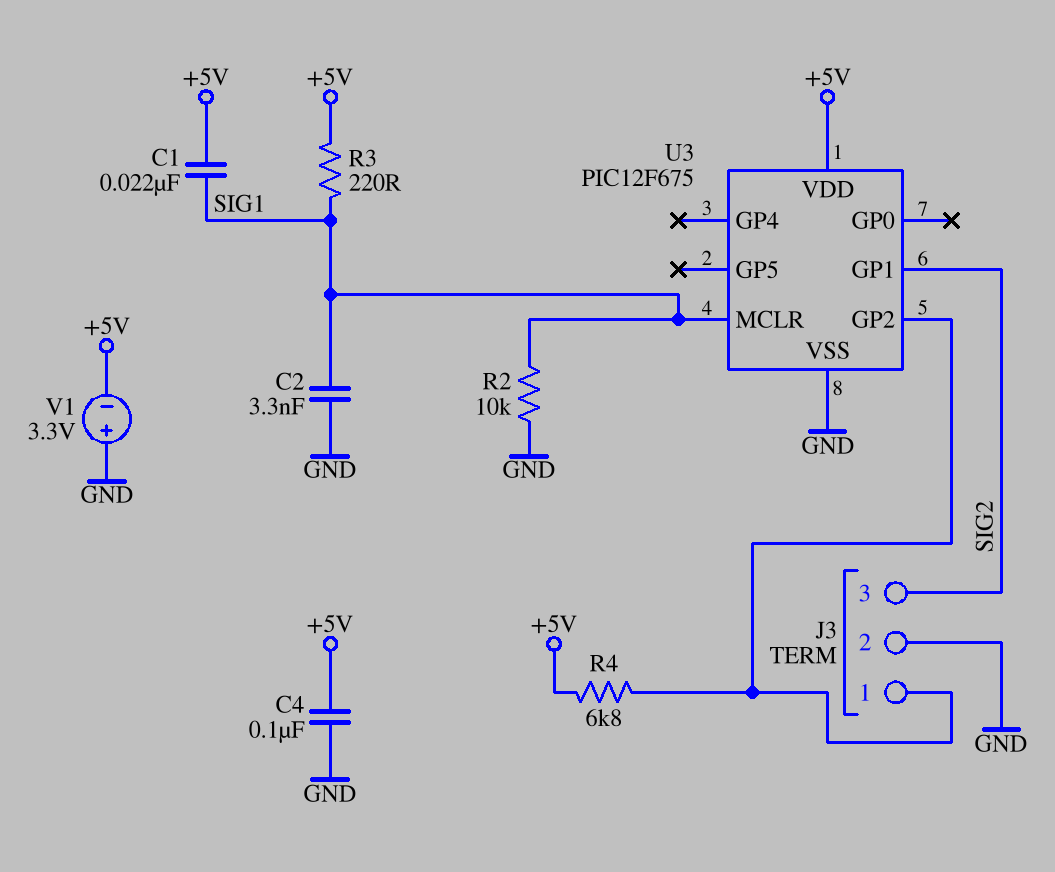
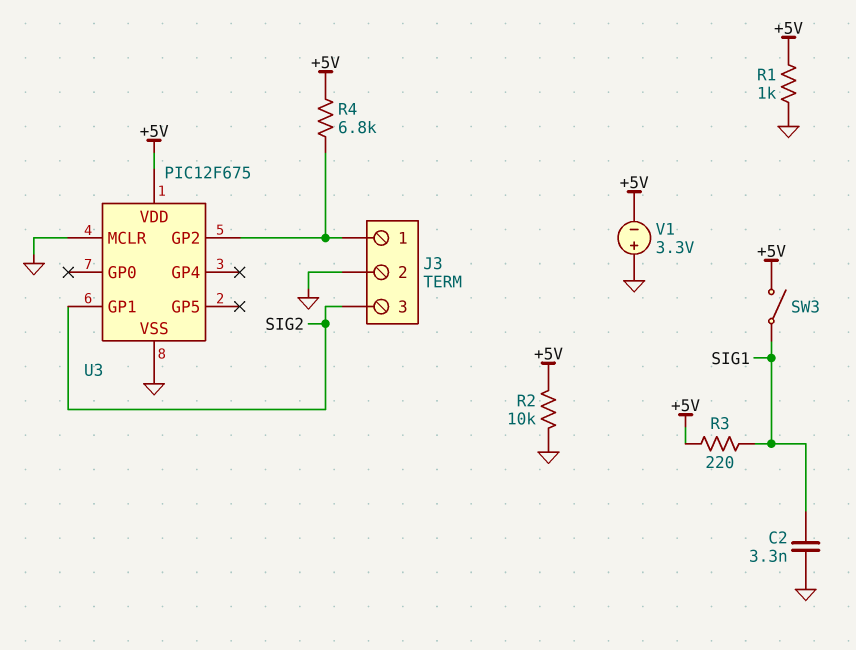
C1: 22nF (+5V, SIG1) -> none
C4: 100nF (+5V, GND) -> none
R1: none -> 1k (+5V, GND)
R2: 10k (GND, SIG1) -> 10k (+5V, GND)
SW3: none -> switch (+5V, SIG1)
U3 pin MCLR: SIG1 -> GND

